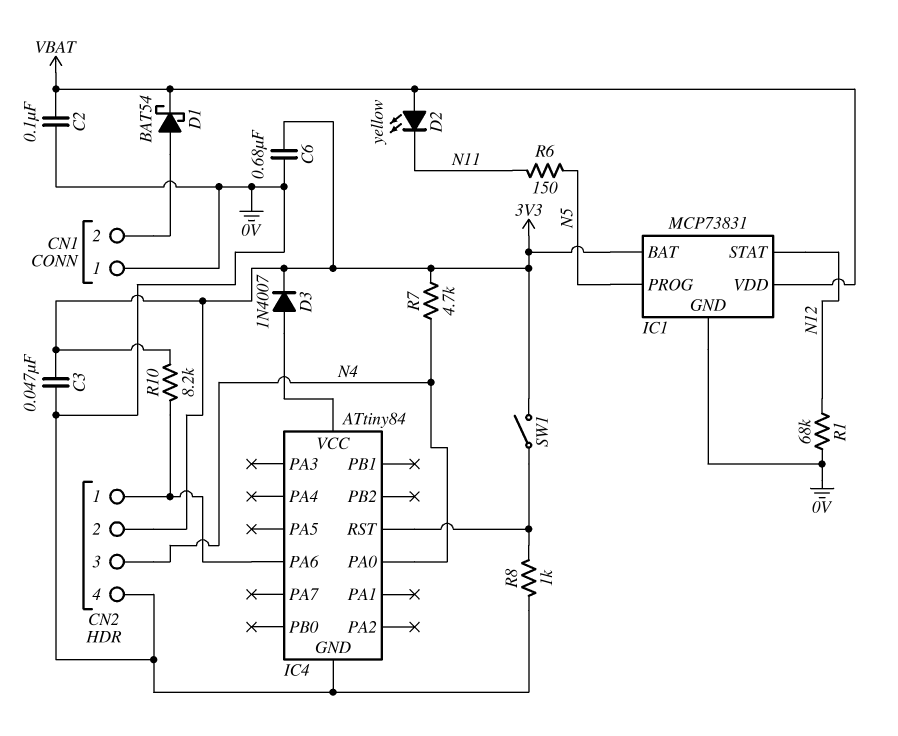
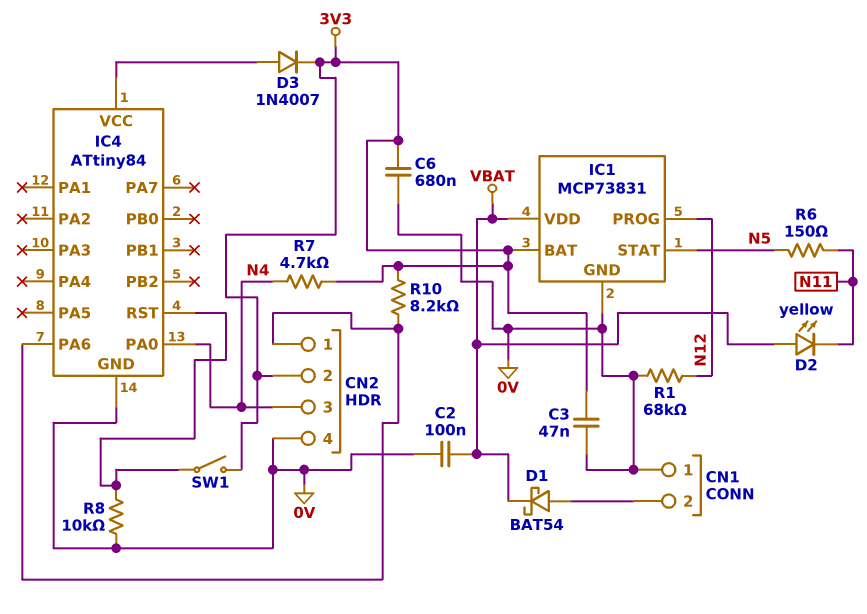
IC1 pin PROG: N5 -> N12
IC1 pin STAT: N12 -> N5
R8: 1k (0V, IC4/RST) -> 10k (0V, IC4/RST)

